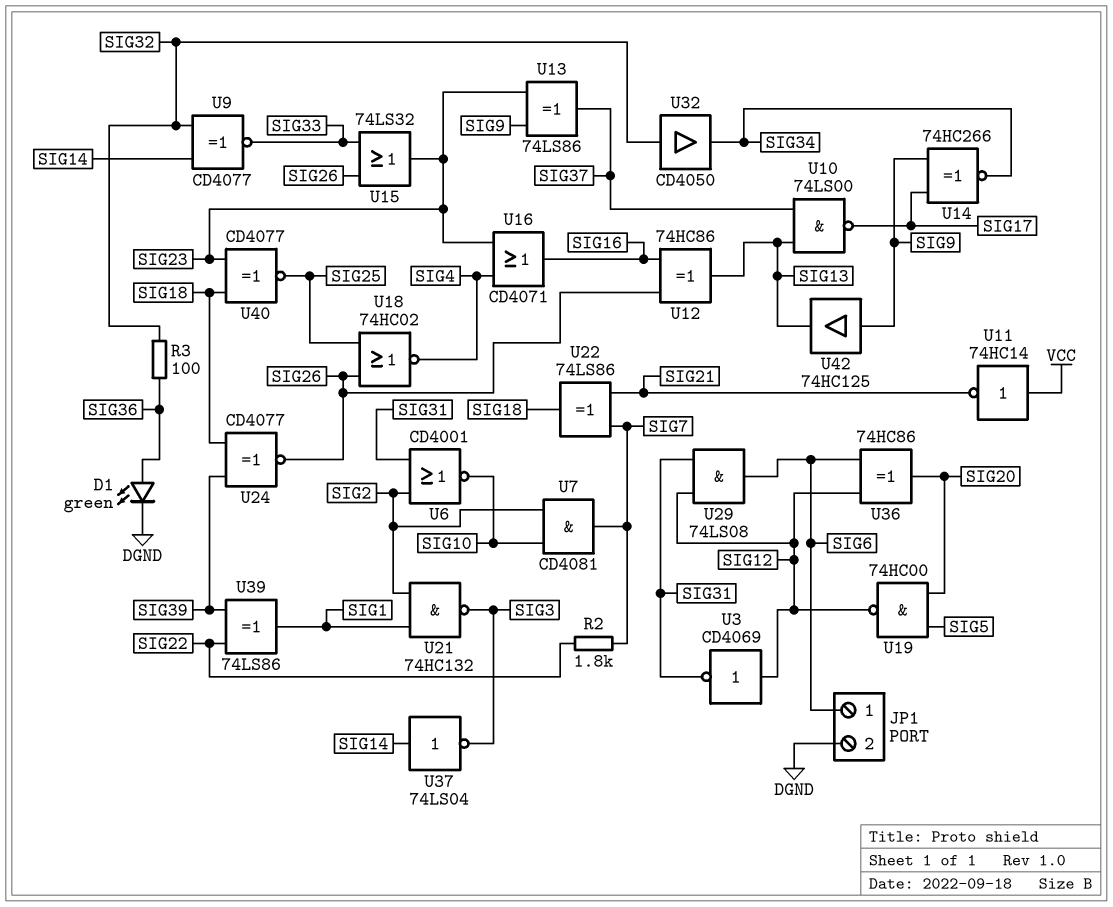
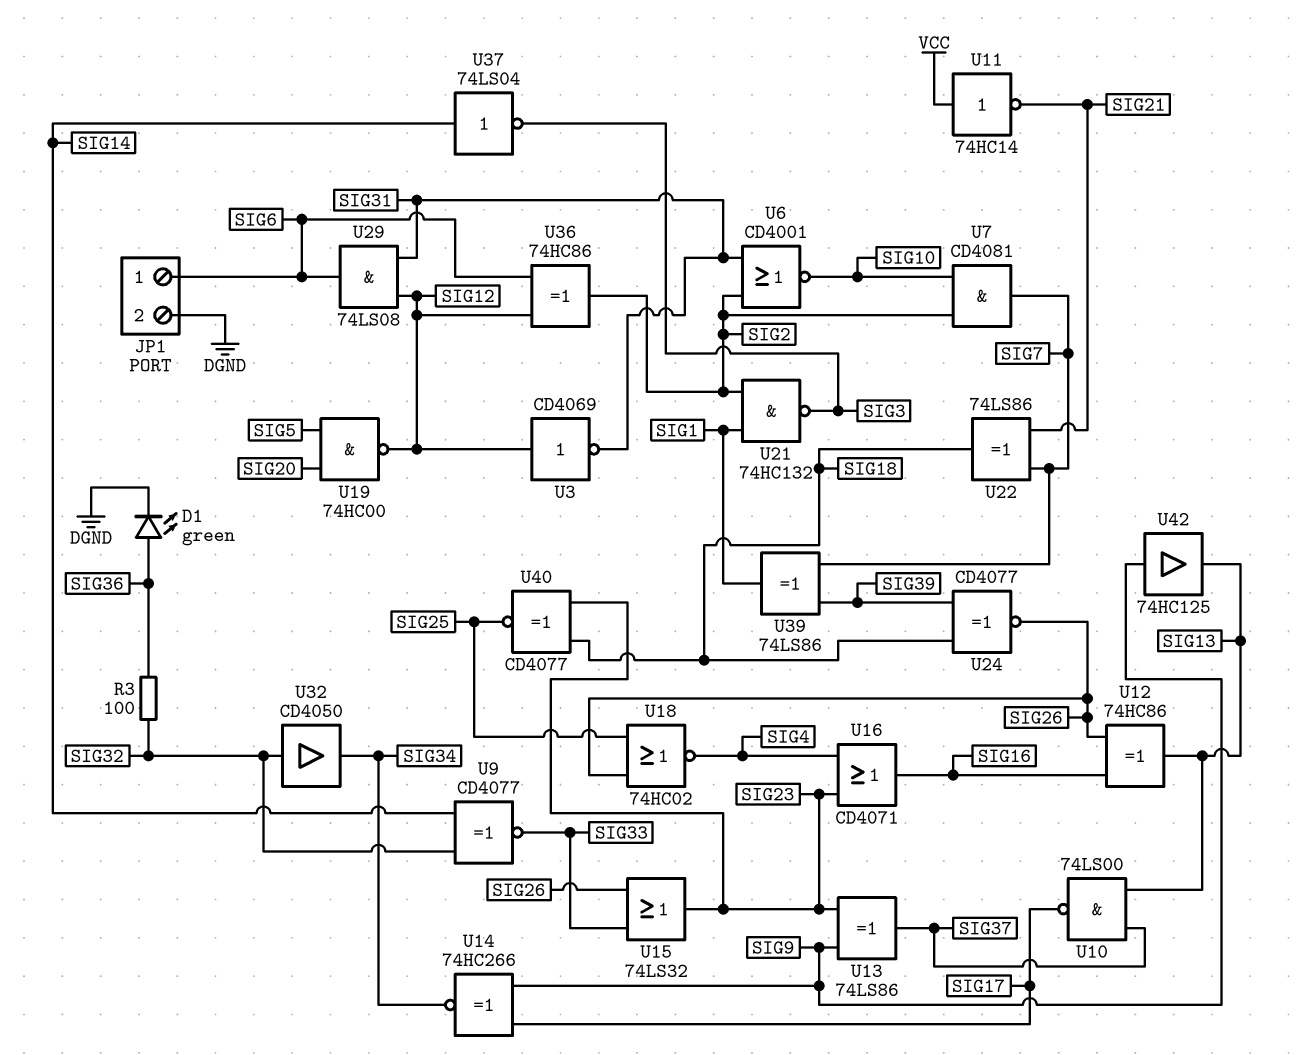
R2: 1.8k (SIG7, SIG22) -> none
U36: XOR 74HC86 (in SIG6, in SIG12, out SIG20) -> XOR 74HC86 (in SIG6, in SIG12, out SIG2)
U39: XOR 74LS86 (in SIG22, in SIG39, out SIG1) -> XOR 74LS86 (in SIG7, in SIG39, out SIG1)

